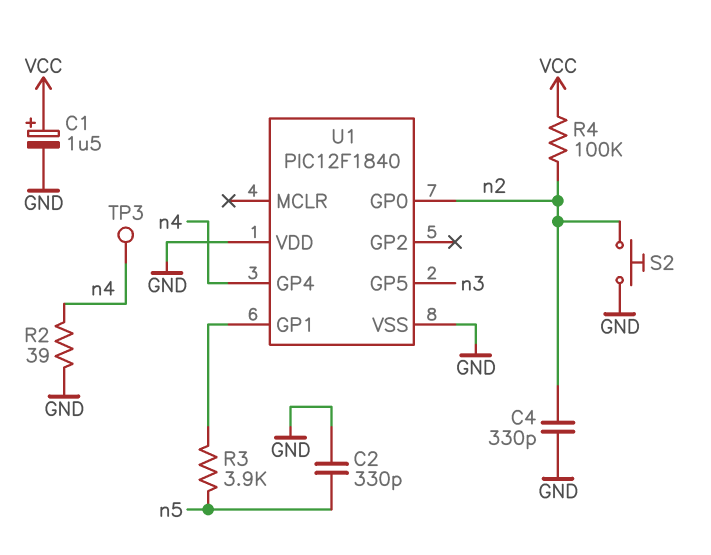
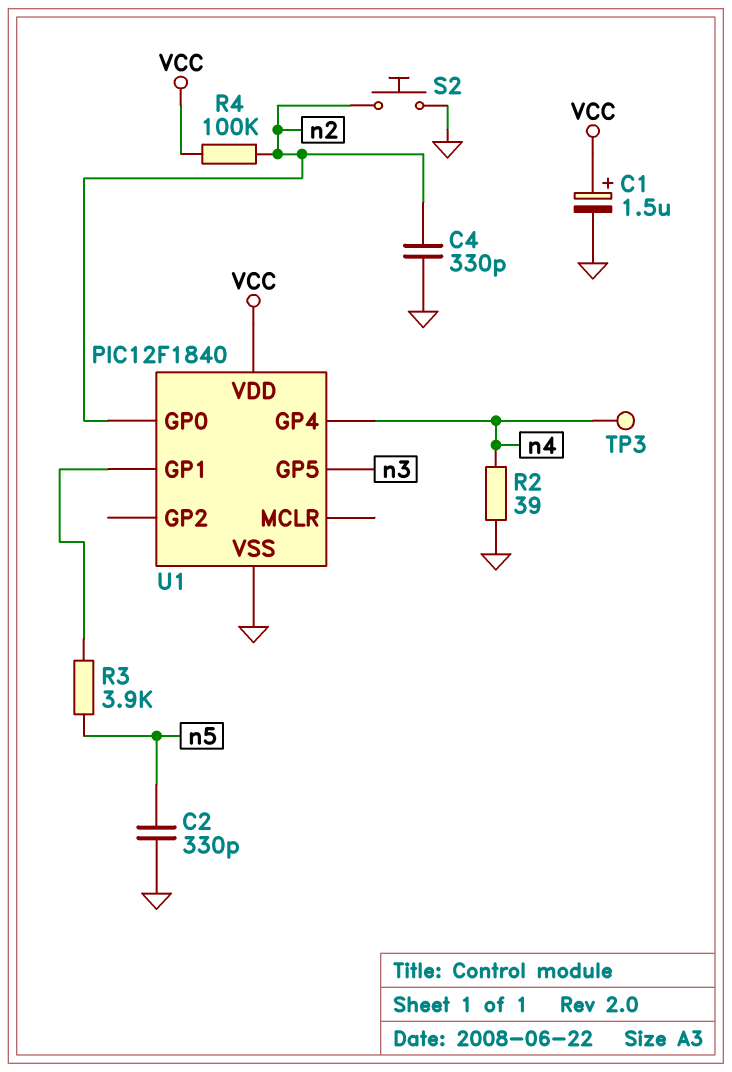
U1 pin VDD: GND -> VCC

